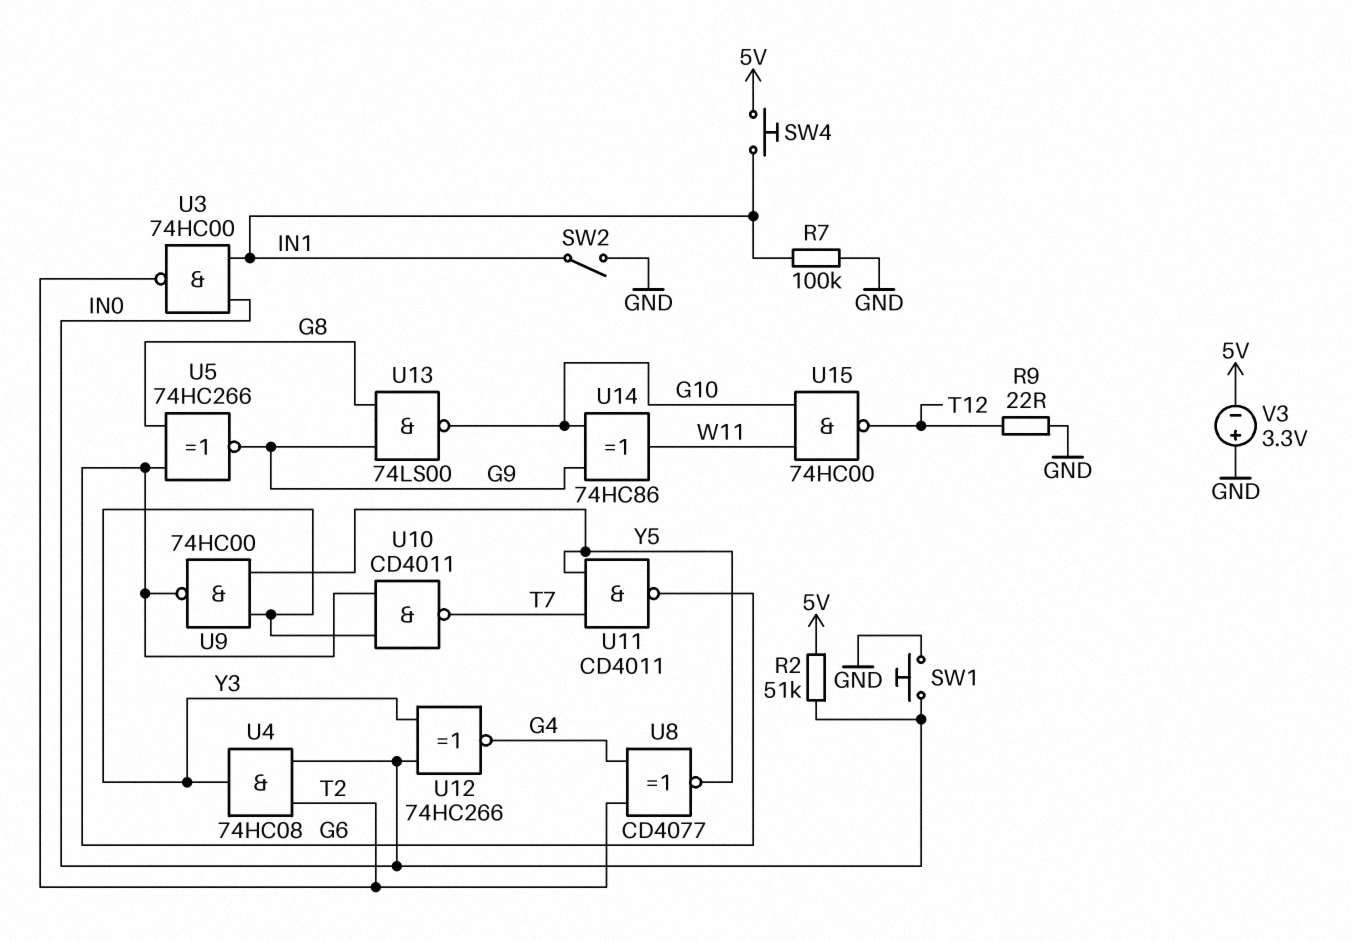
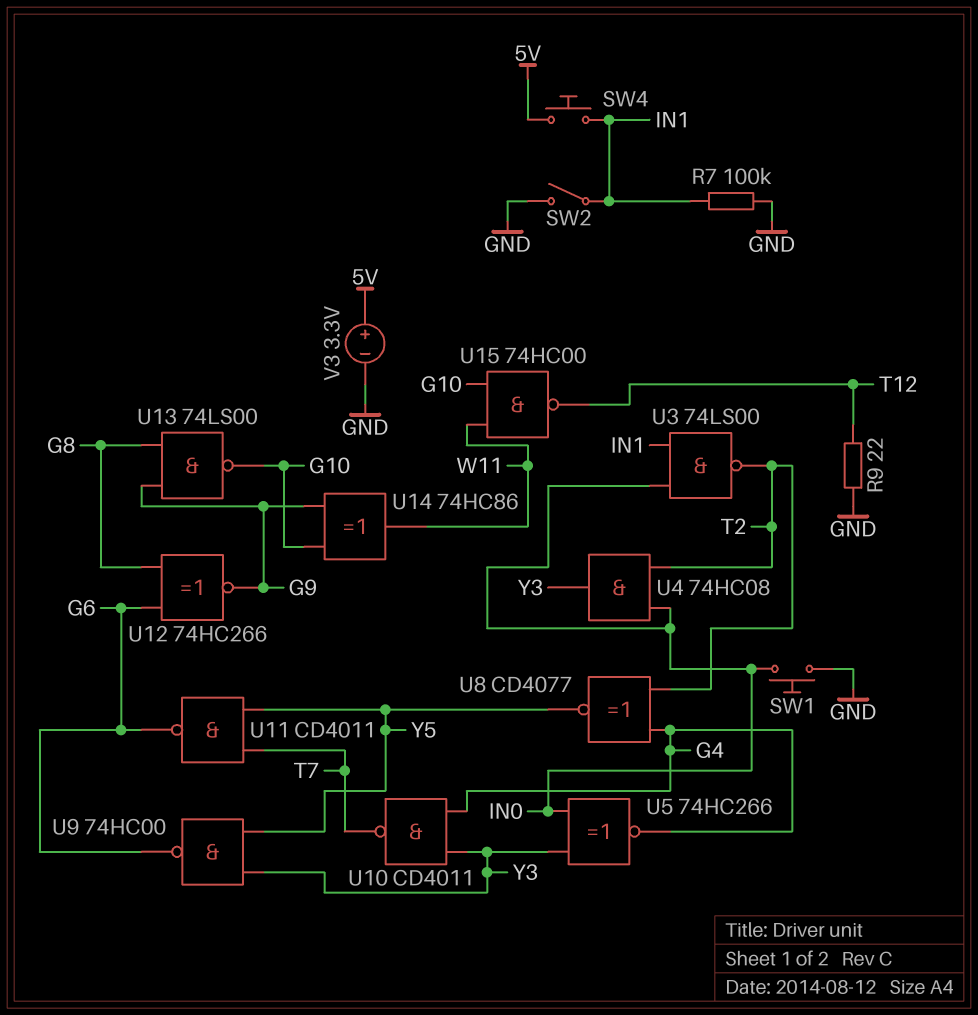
R2: 51k (5V, IN0) -> none
U3: NAND 74HC00 (in IN0, in IN1, out T2) -> NAND 74LS00 (in IN0, in IN1, out T2)
U5: XNOR 74HC266 (in G6, in G8, out G9) -> XNOR 74HC266 (in IN0, in Y3, out G4)
U10: NAND CD4011 (in G6, in Y3, out T7) -> NAND CD4011 (in G4, in Y3, out T7)
U12: XNOR 74HC266 (in IN0, in Y3, out G4) -> XNOR 74HC266 (in G6, in G8, out G9)
V3: 3.3V (plus GND, minus 5V) -> 3.3V (plus 5V, minus GND)

